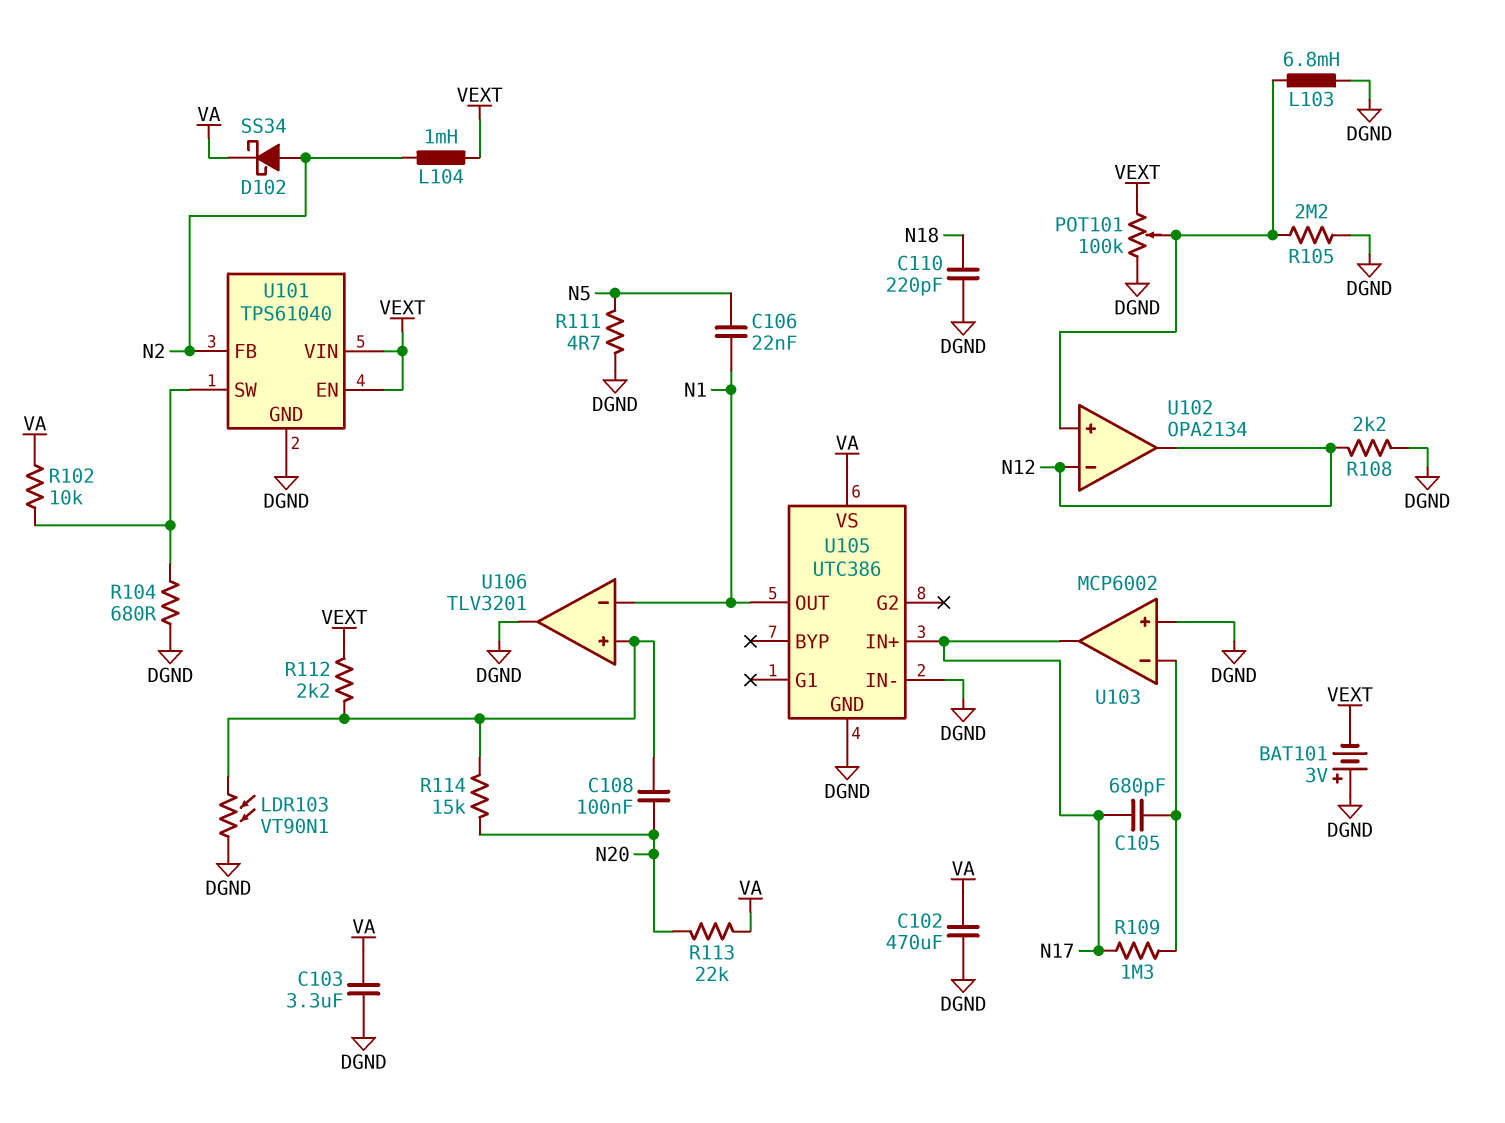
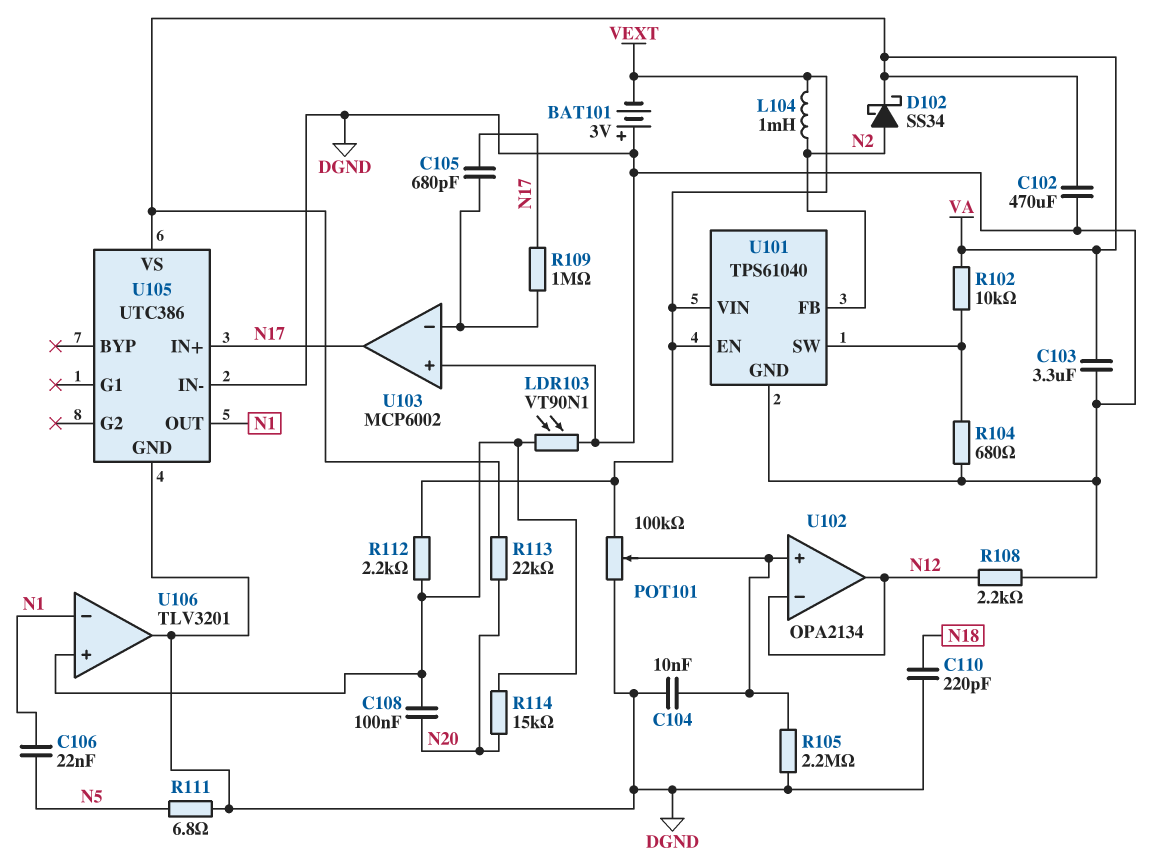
C104: none -> 10nF (DGND, U102/in+)
L103: 6.8mH (DGND, U102/in+) -> none
R109: 1.3M (N17, U103/in-) -> 1M (N17, U103/in-)
R111: 4.7 (DGND, N5) -> 6.8 (DGND, N5)

